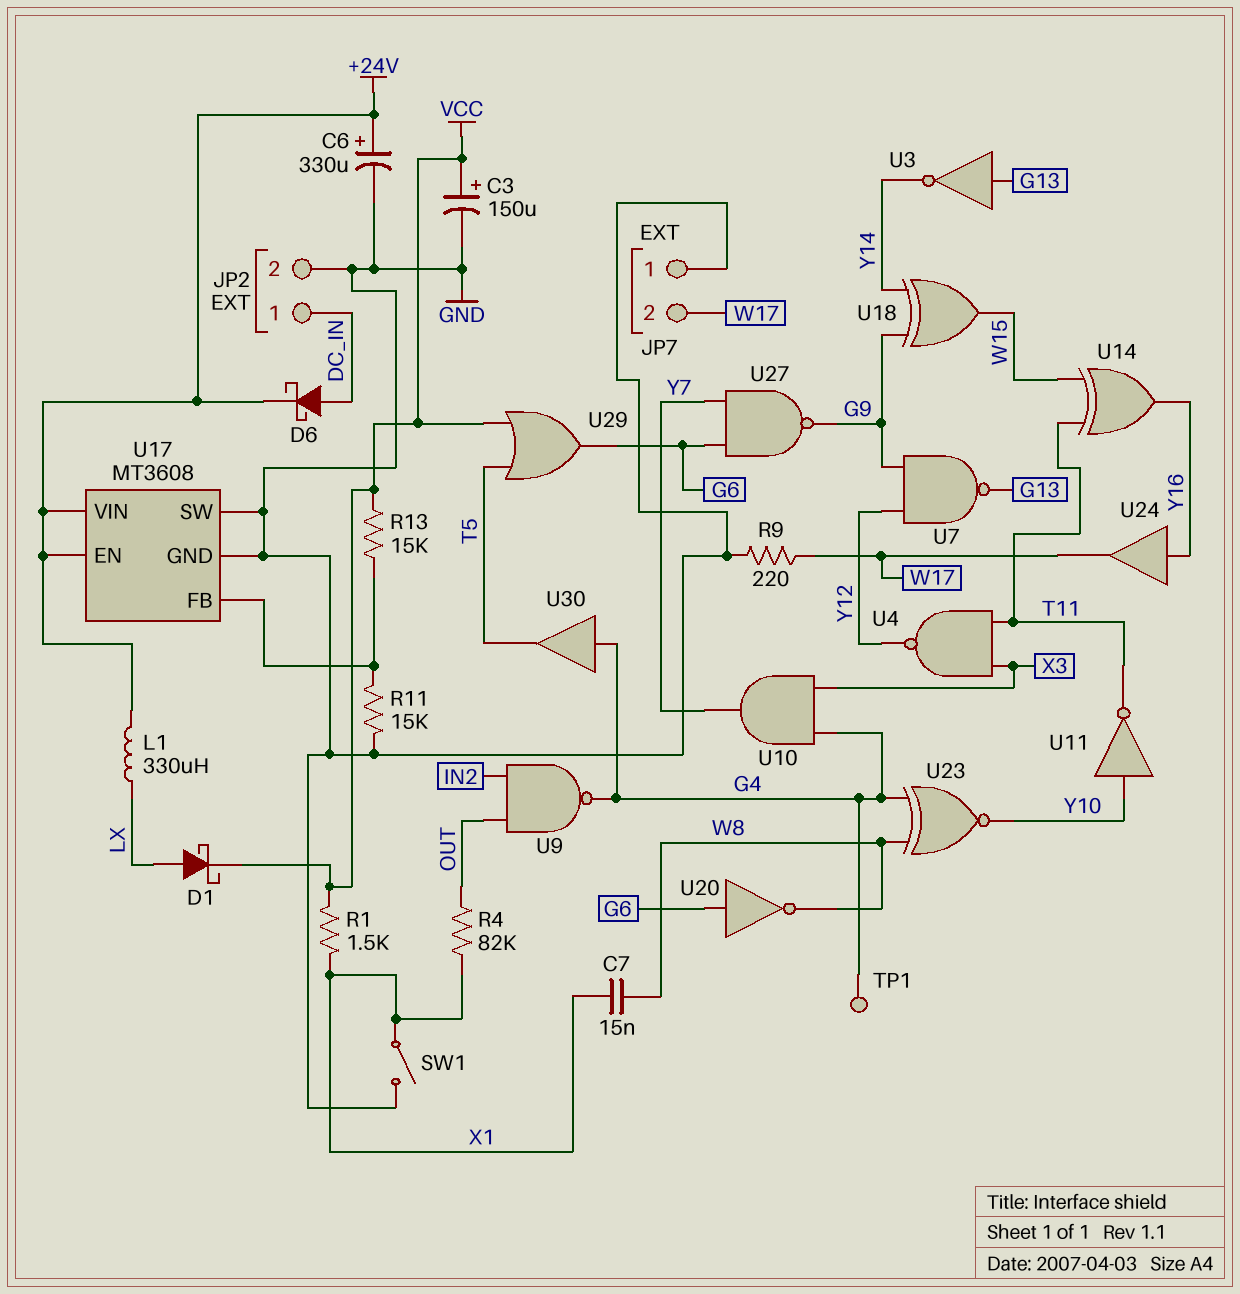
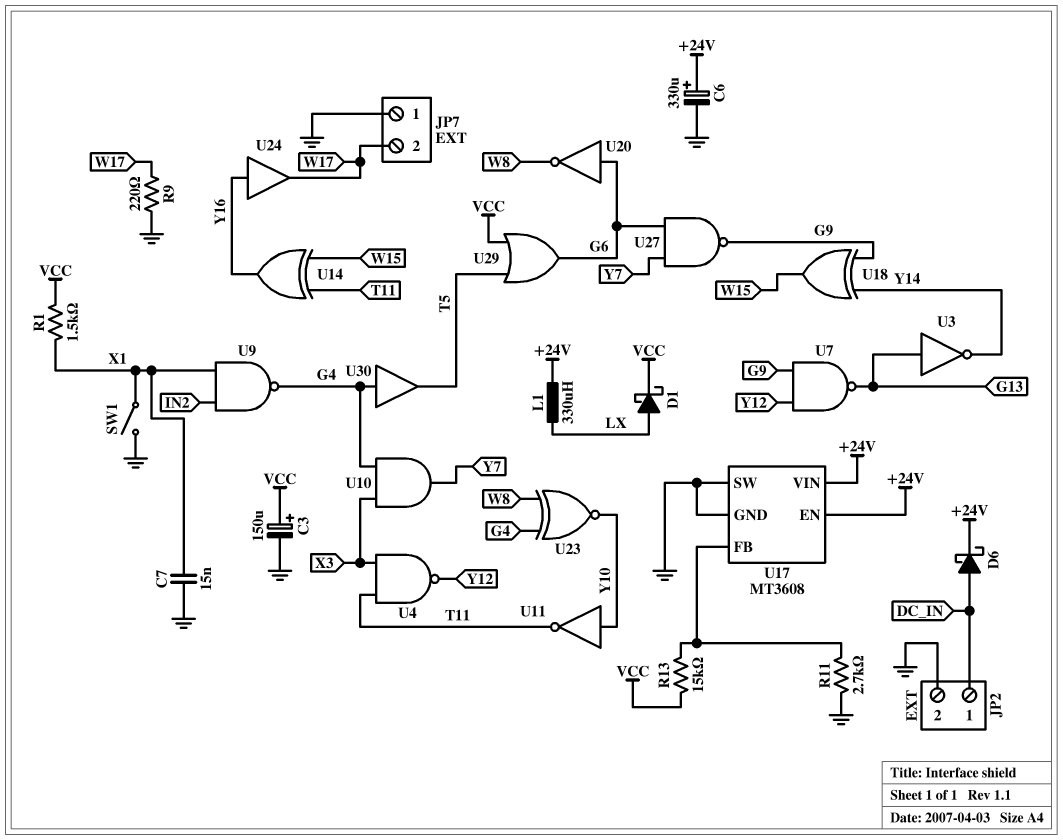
C7: 15nF (W8, X1) -> 15nF (GND, X1)
R4: 82k (OUT, X1) -> none
R11: 15k (GND, U17/FB) -> 2.7k (GND, U17/FB)
TP1: test point (G4) -> none
U9: NAND (in IN2, in OUT, out G4) -> NAND (in IN2, in X1, out G4)

